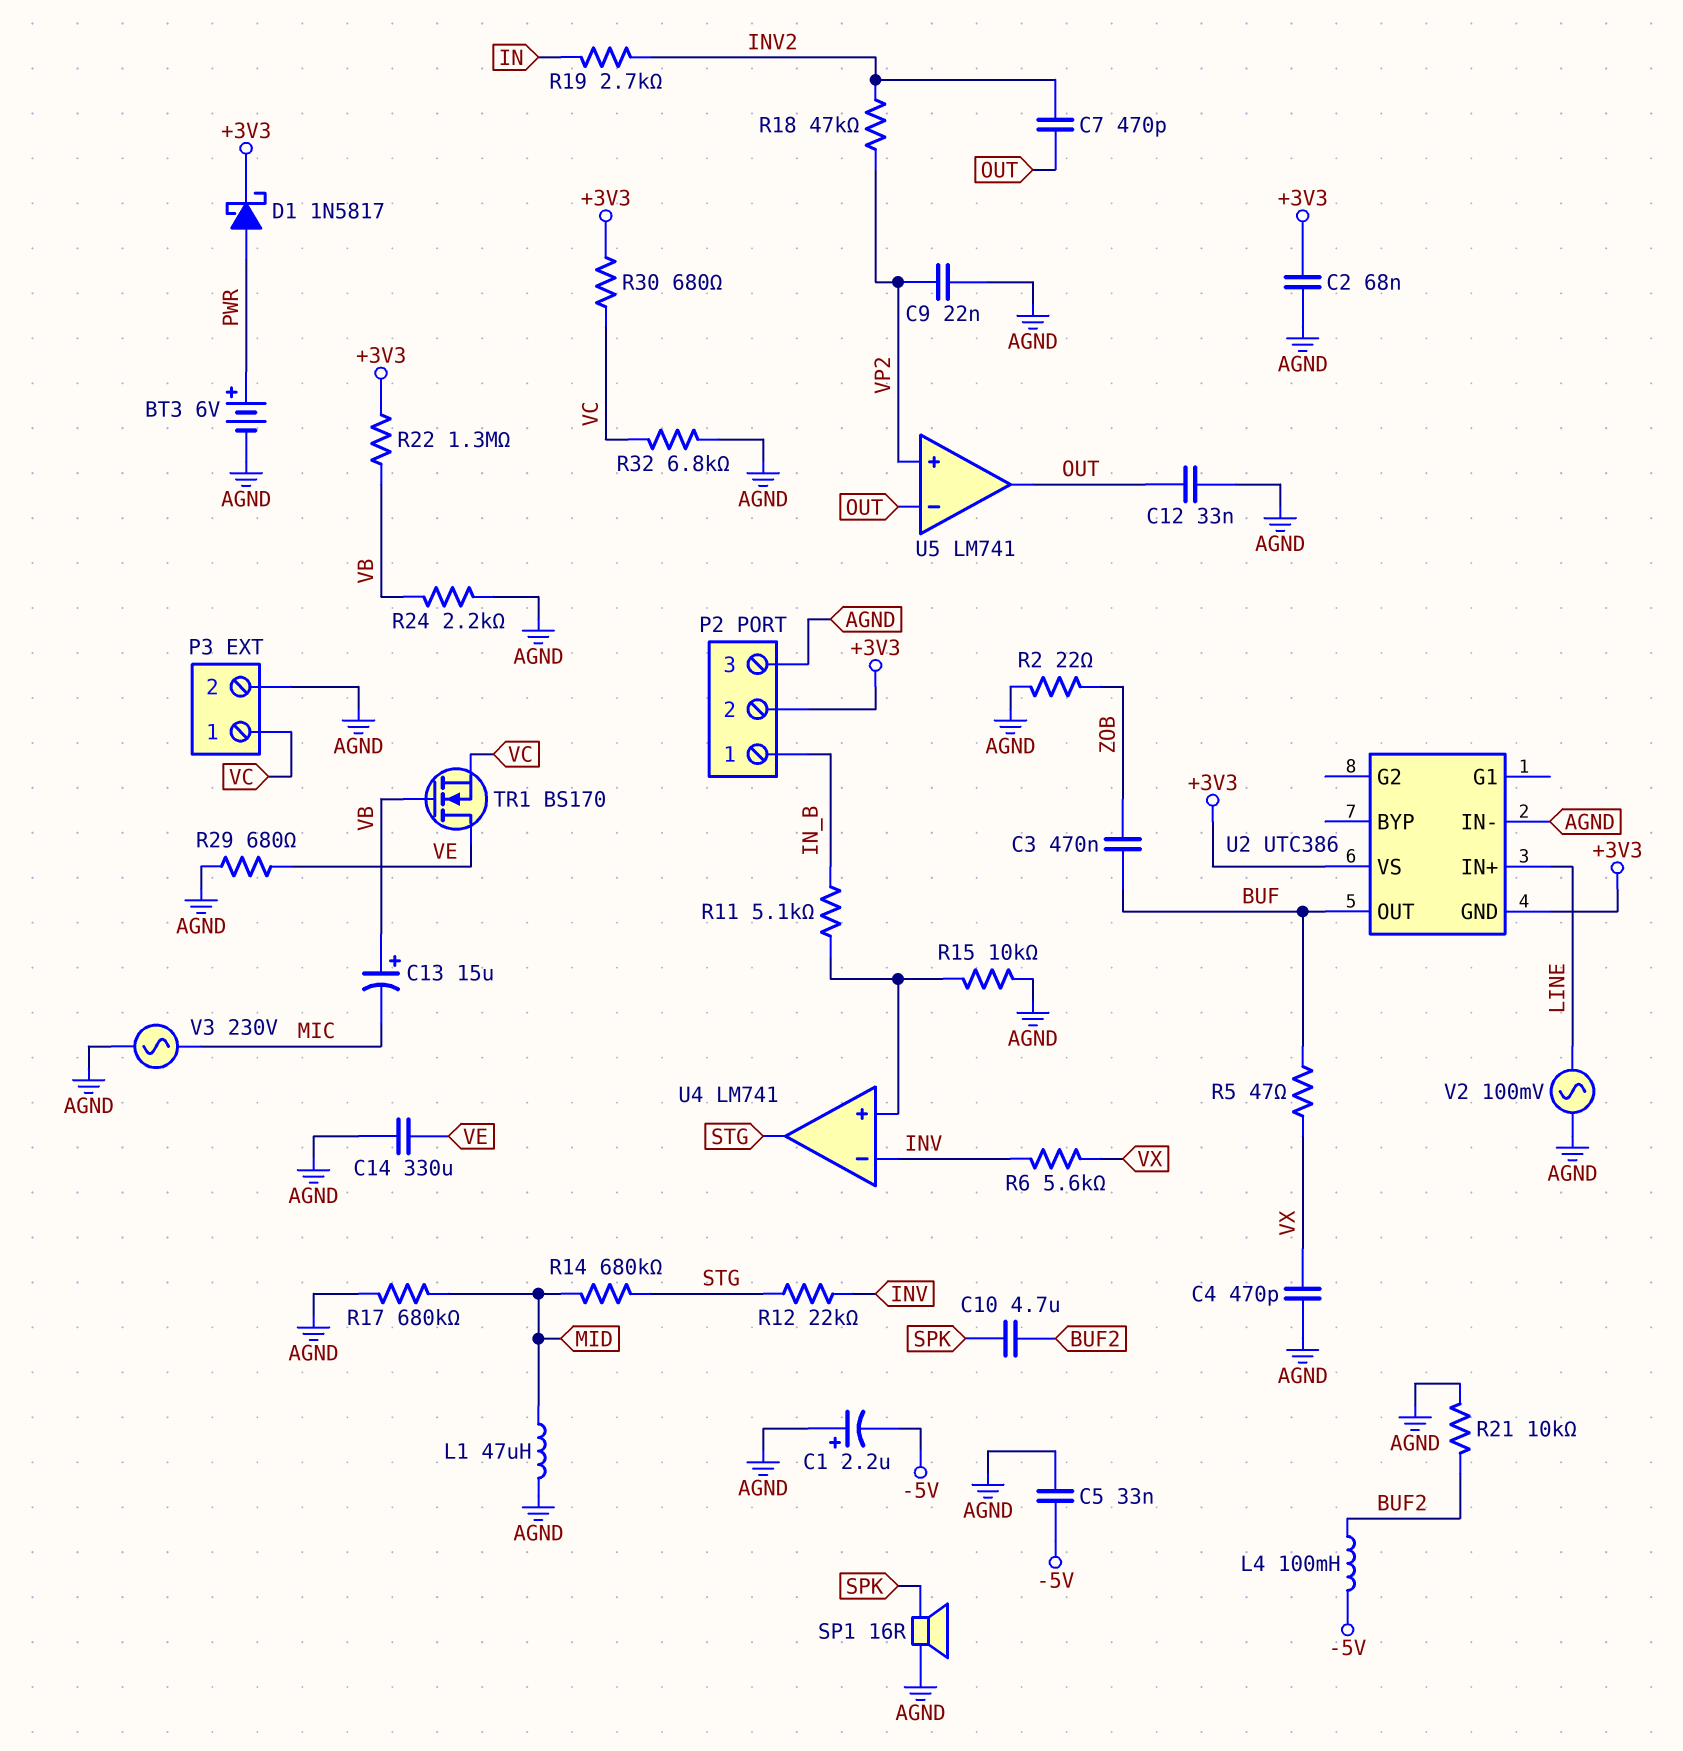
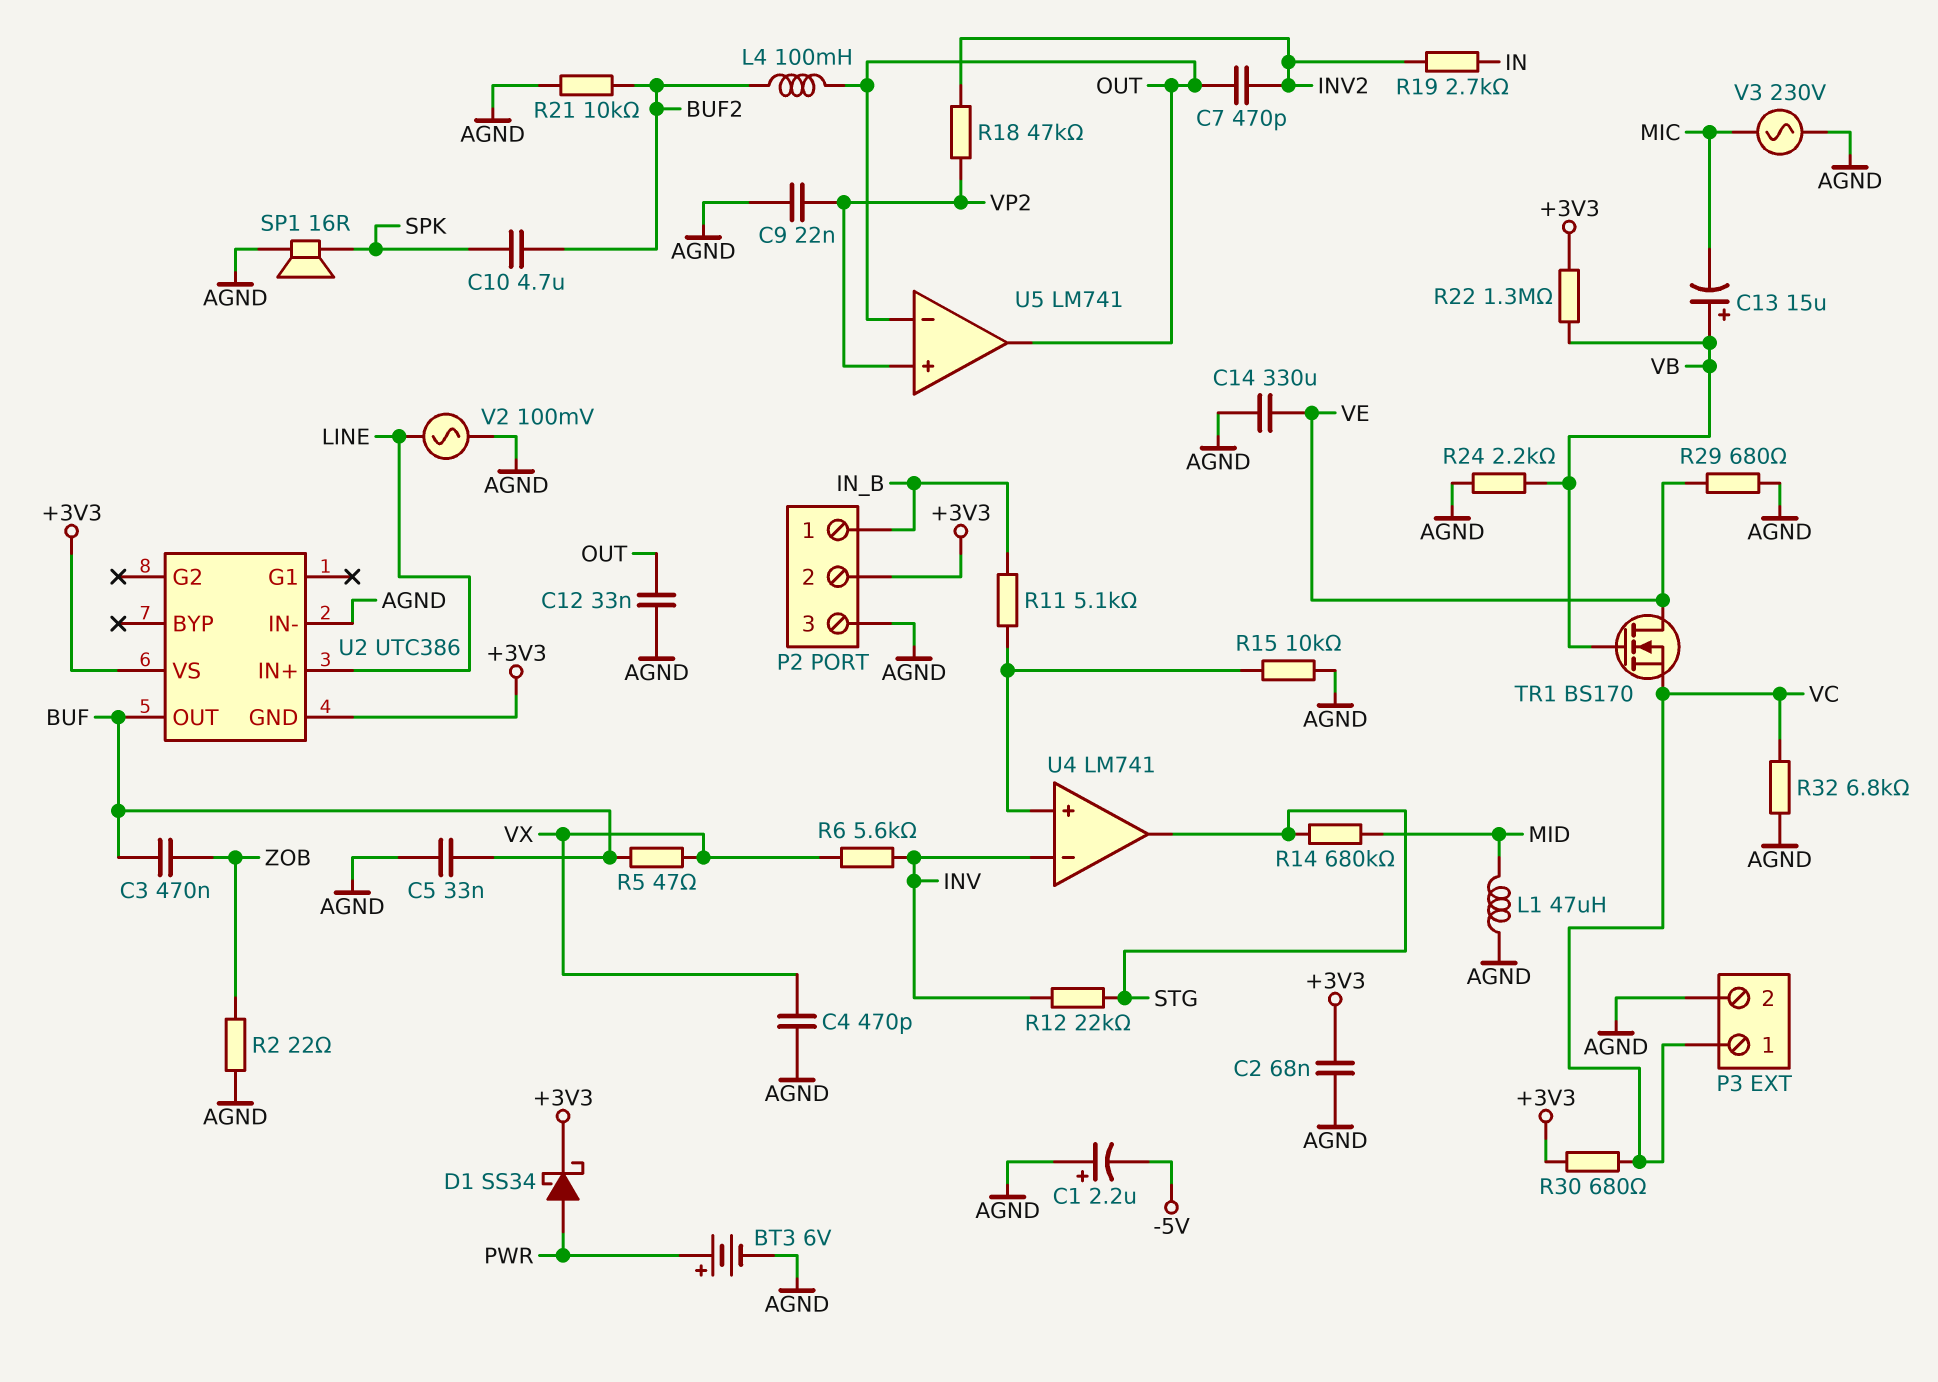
C5: 33nF (-5V, AGND) -> 33nF (AGND, BUF)
D1: schottky 1N5817 (A PWR, K +3V3) -> schottky SS34 (A PWR, K +3V3)
L4: 100mH (-5V, BUF2) -> 100mH (BUF2, OUT)
R17: 680k (AGND, MID) -> none

